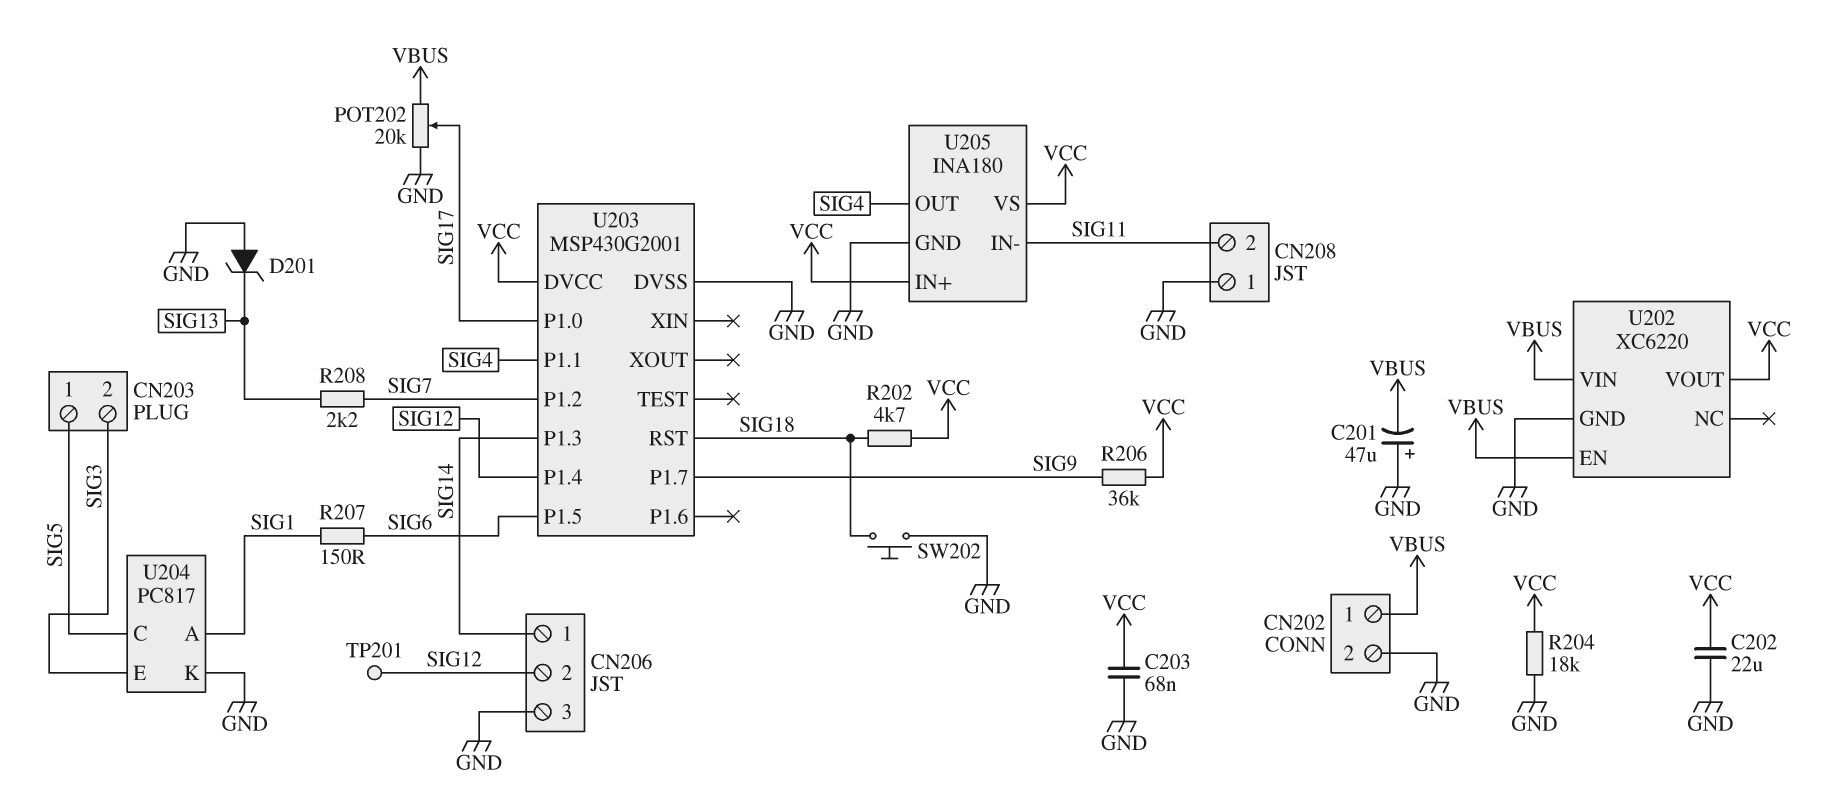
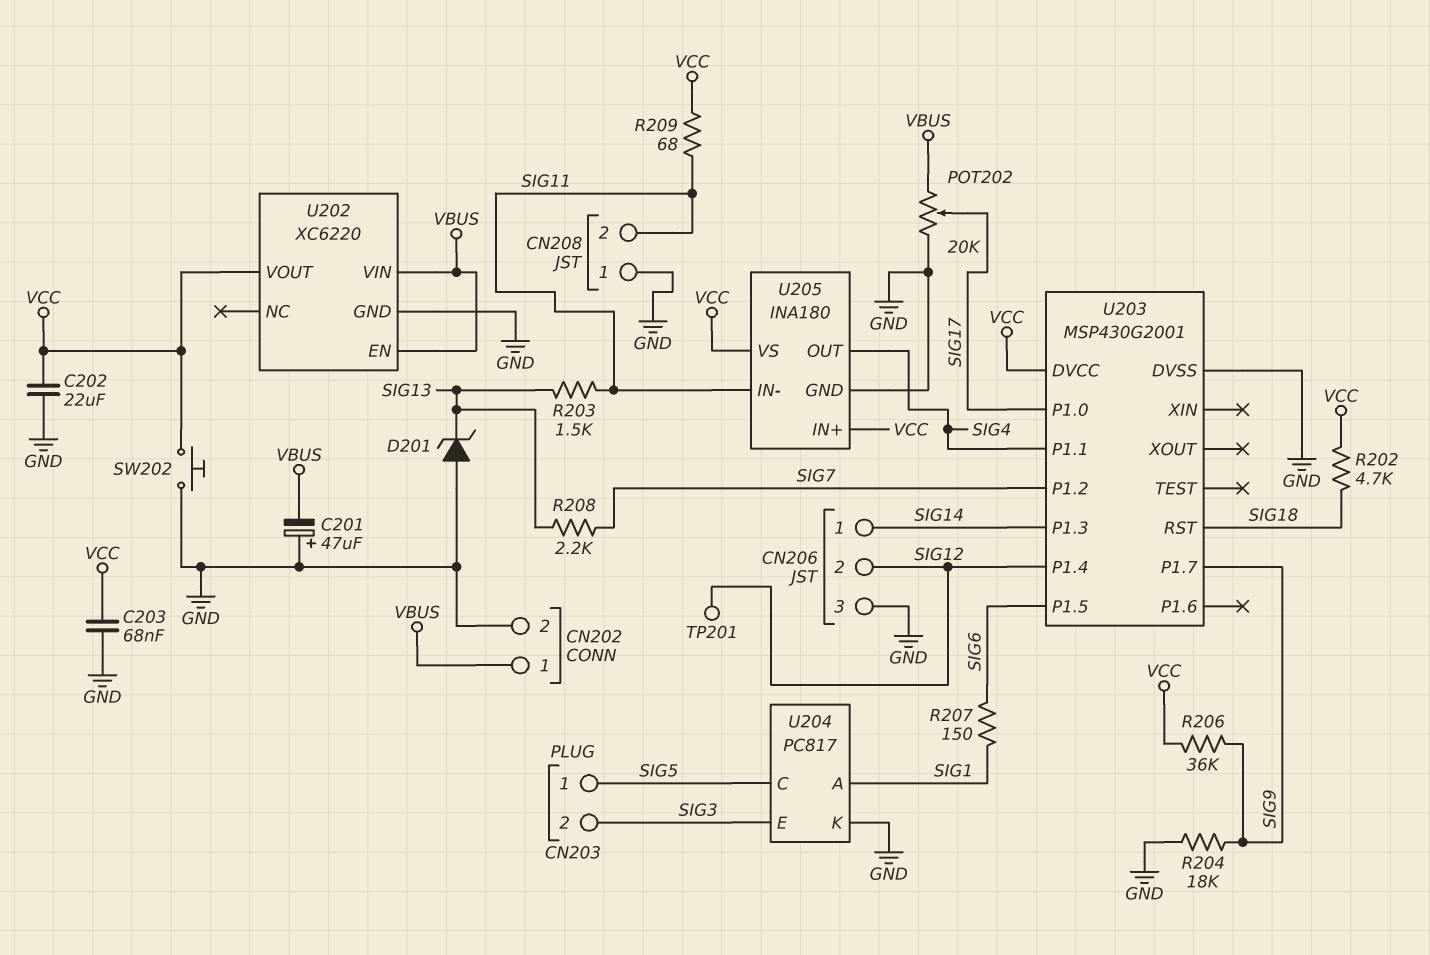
R203: none -> 1.5k (SIG11, SIG13)
R204: 18k (GND, VCC) -> 18k (GND, SIG9)
R209: none -> 68 (SIG11, VCC)
SW202: button (GND, SIG18) -> button (GND, VCC)

